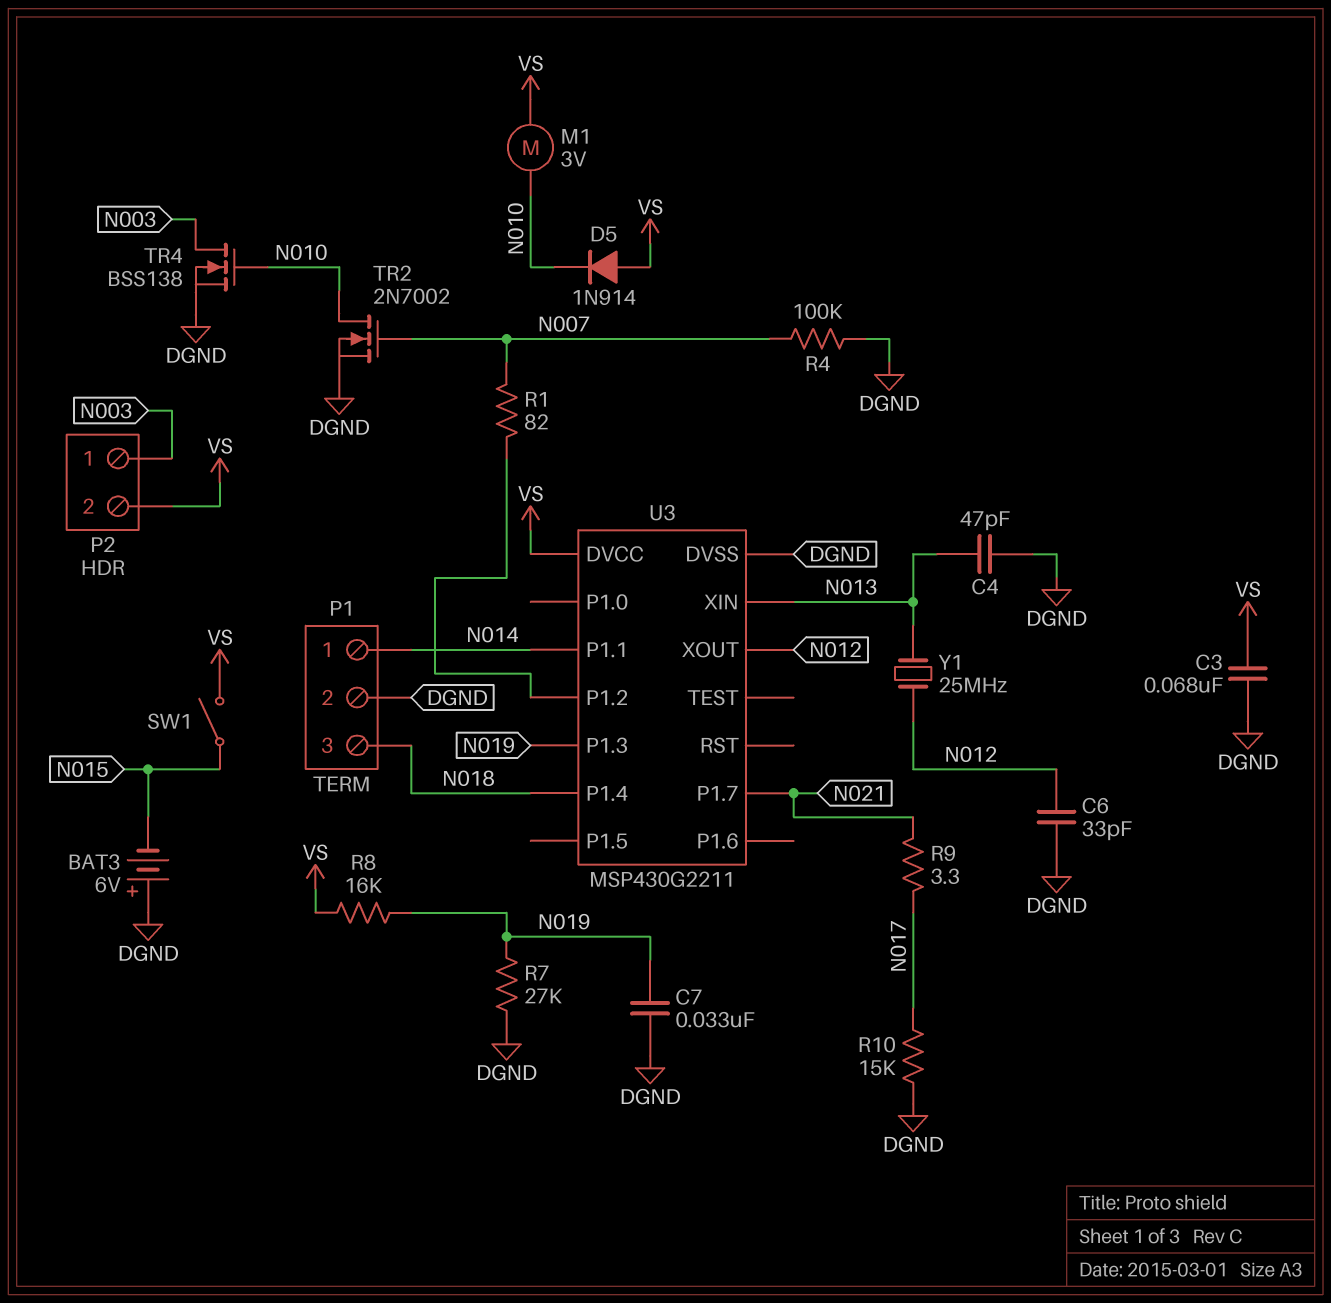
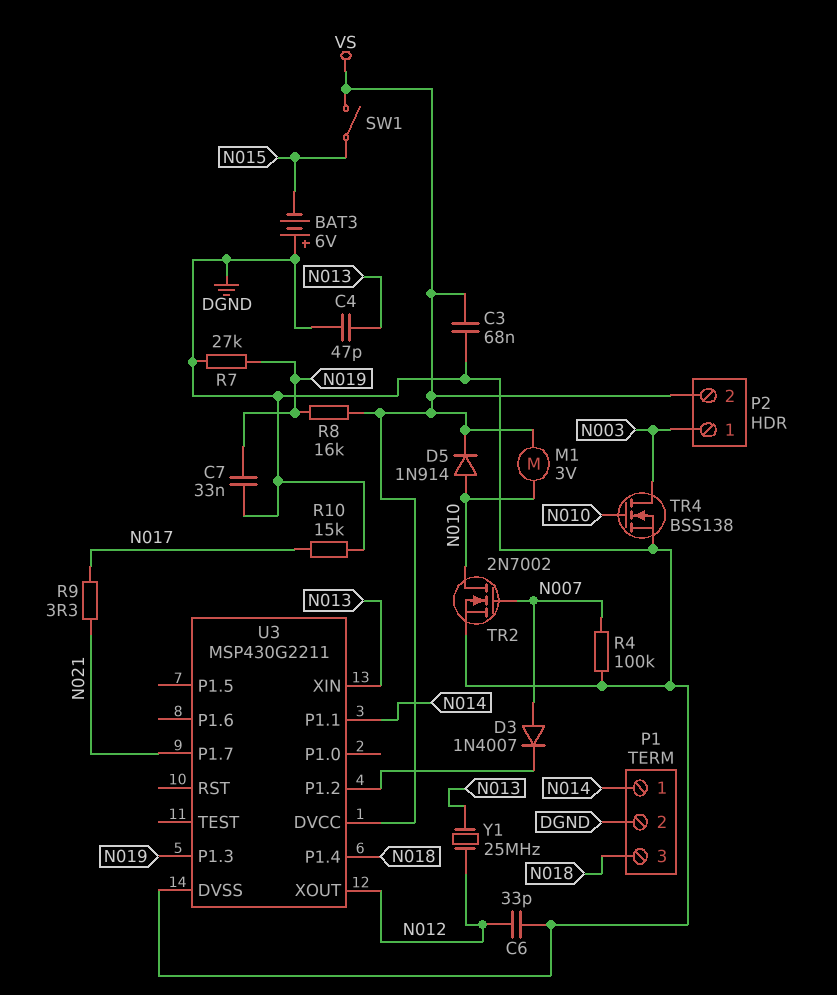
D3: none -> diode 1N4007 (A N007, K U3/P1.2)
D5: diode 1N914 (A VS, K N010) -> diode 1N914 (A N010, K VS)
R1: 82 (N007, U3/P1.2) -> none

